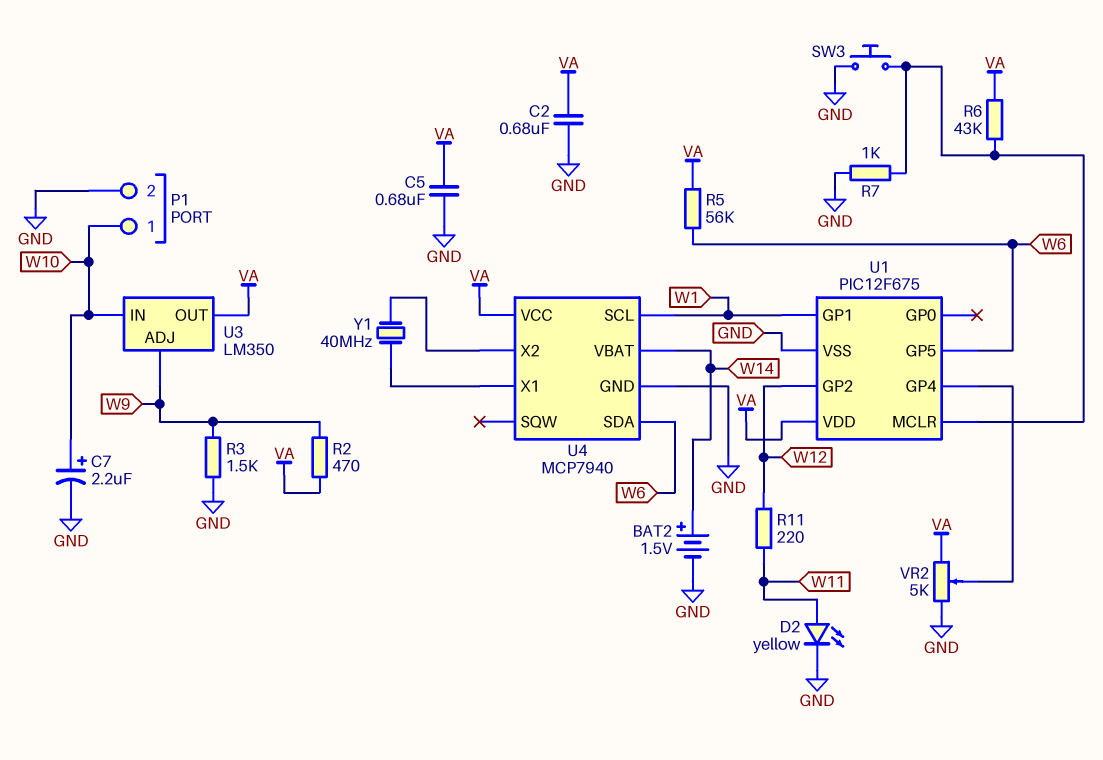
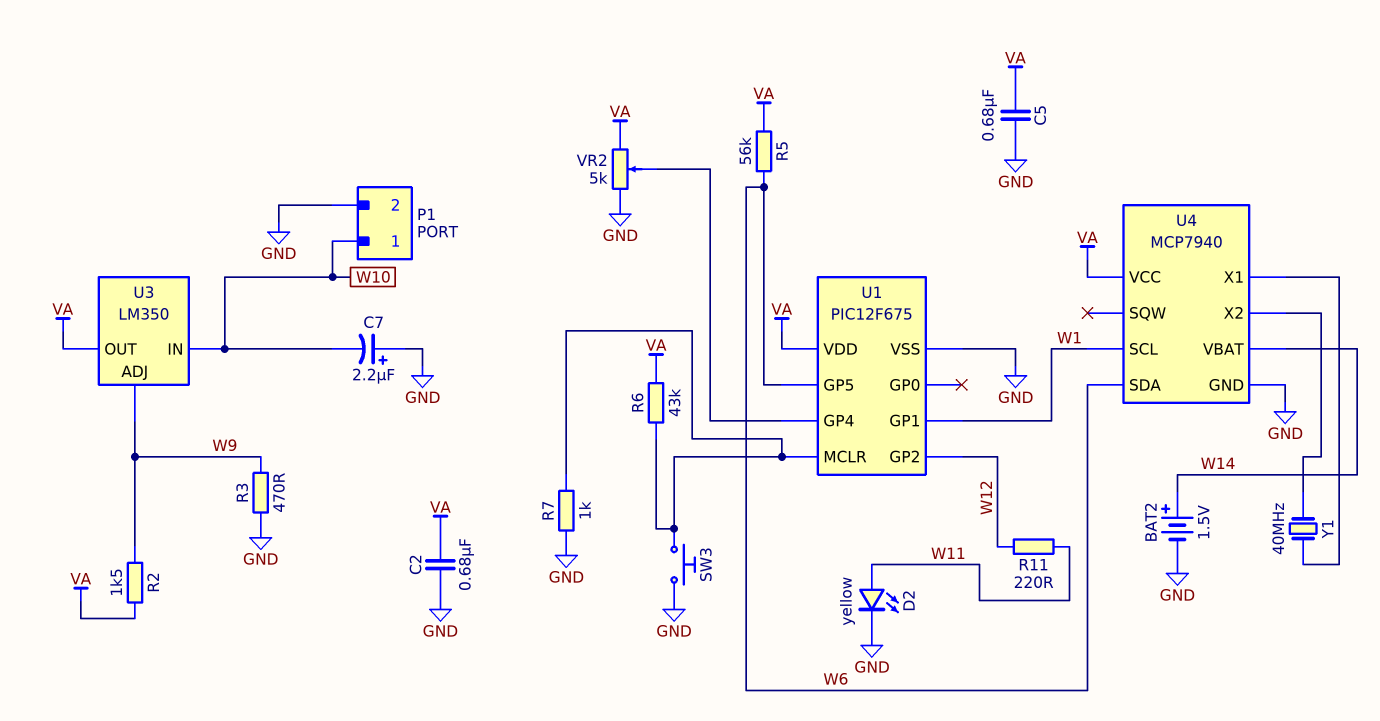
C7: 2.2uF (plus W10, minus GND) -> 2.2uF (plus GND, minus W10)
R2: 470 (VA, W9) -> 1.5k (VA, W9)
R3: 1.5k (GND, W9) -> 470 (GND, W9)

